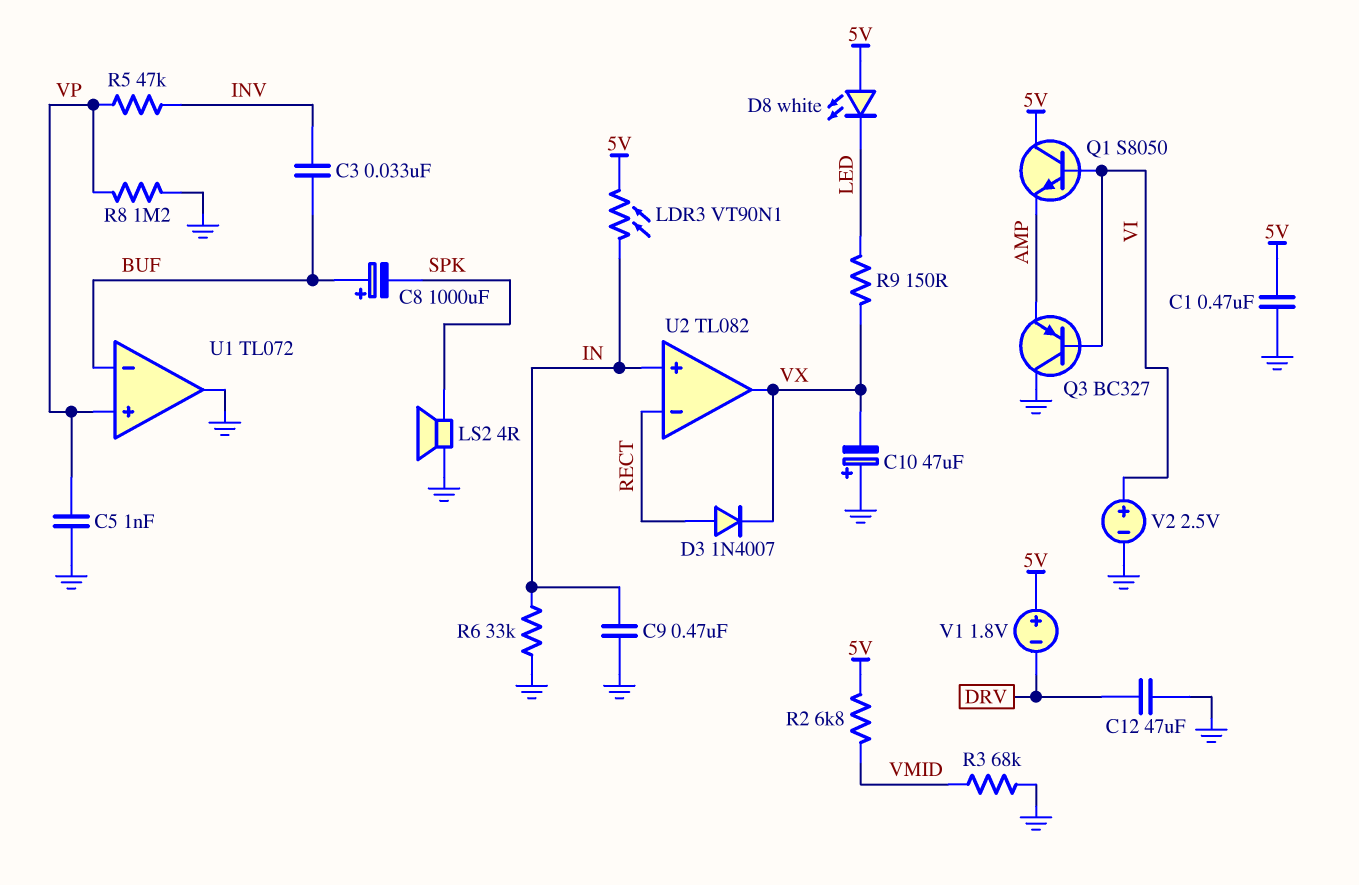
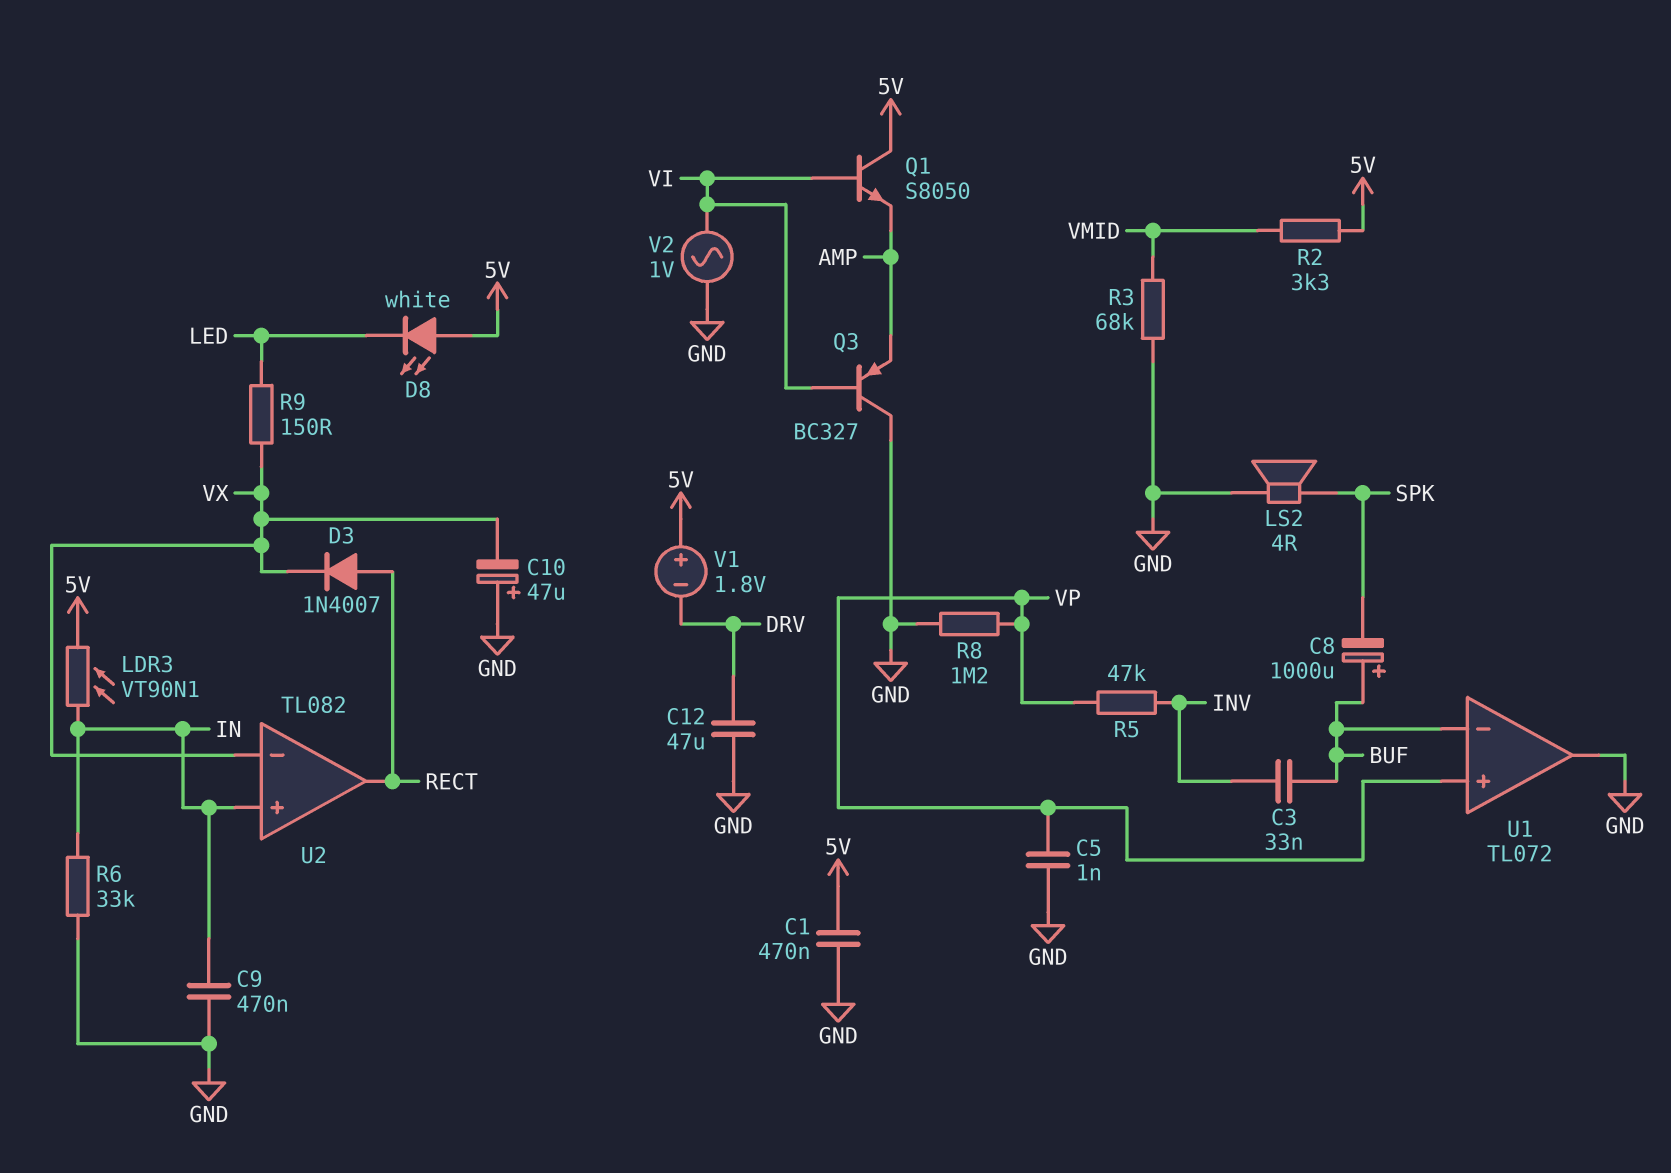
R2: 6.8k (5V, VMID) -> 3.3k (5V, VMID)
U2 pin in-: RECT -> VX
U2 pin out: VX -> RECT
V2: 2.5V (plus VI, minus GND) -> AC 1V (GND, VI)

